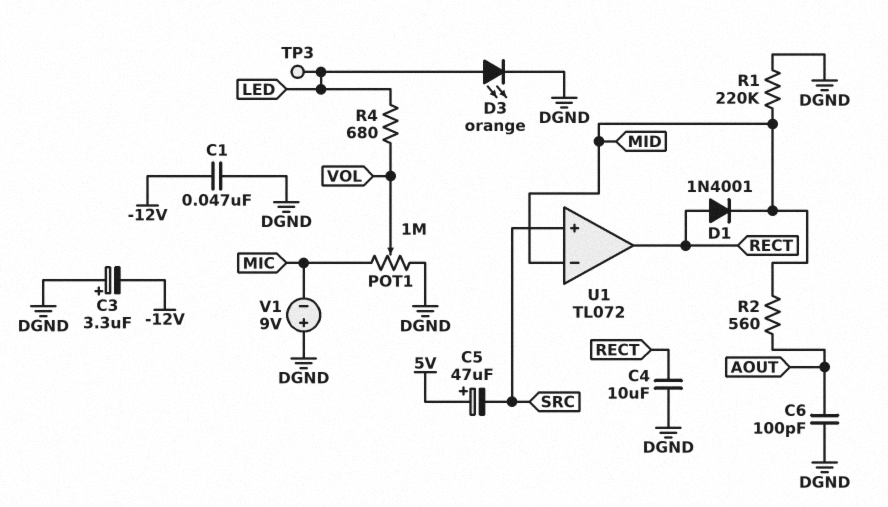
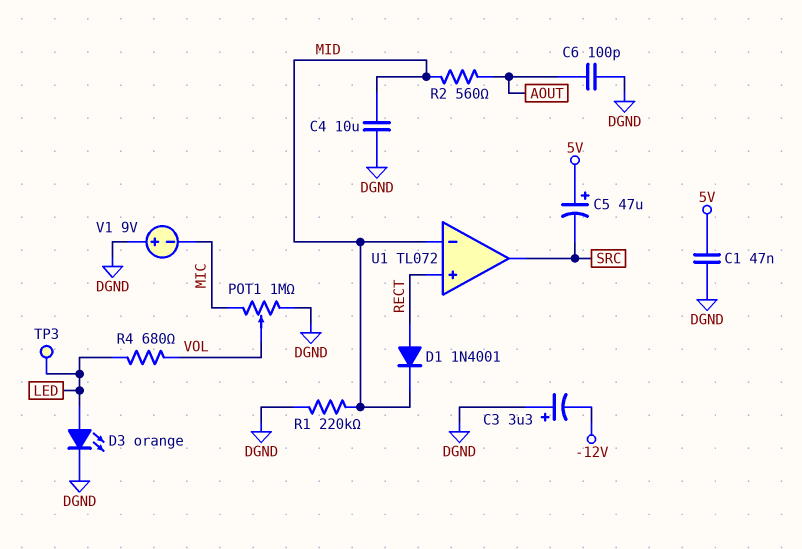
C1: 47nF (-12V, DGND) -> 47nF (5V, DGND)
C4: 10uF (DGND, RECT) -> 10uF (DGND, MID)
U1 pin in+: SRC -> RECT
U1 pin out: RECT -> SRC

